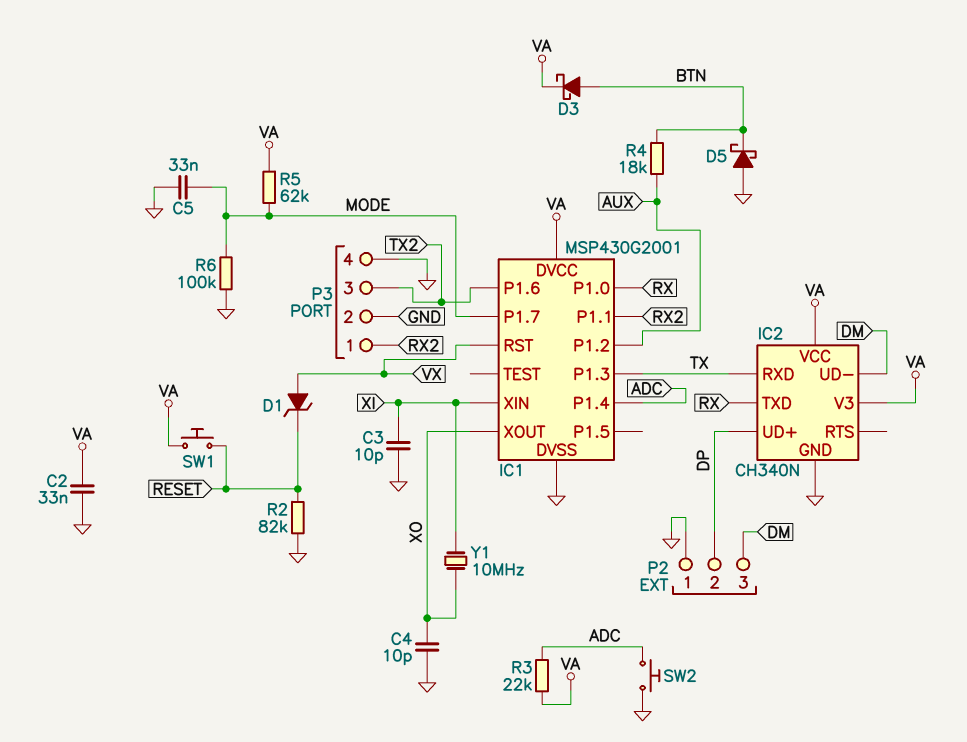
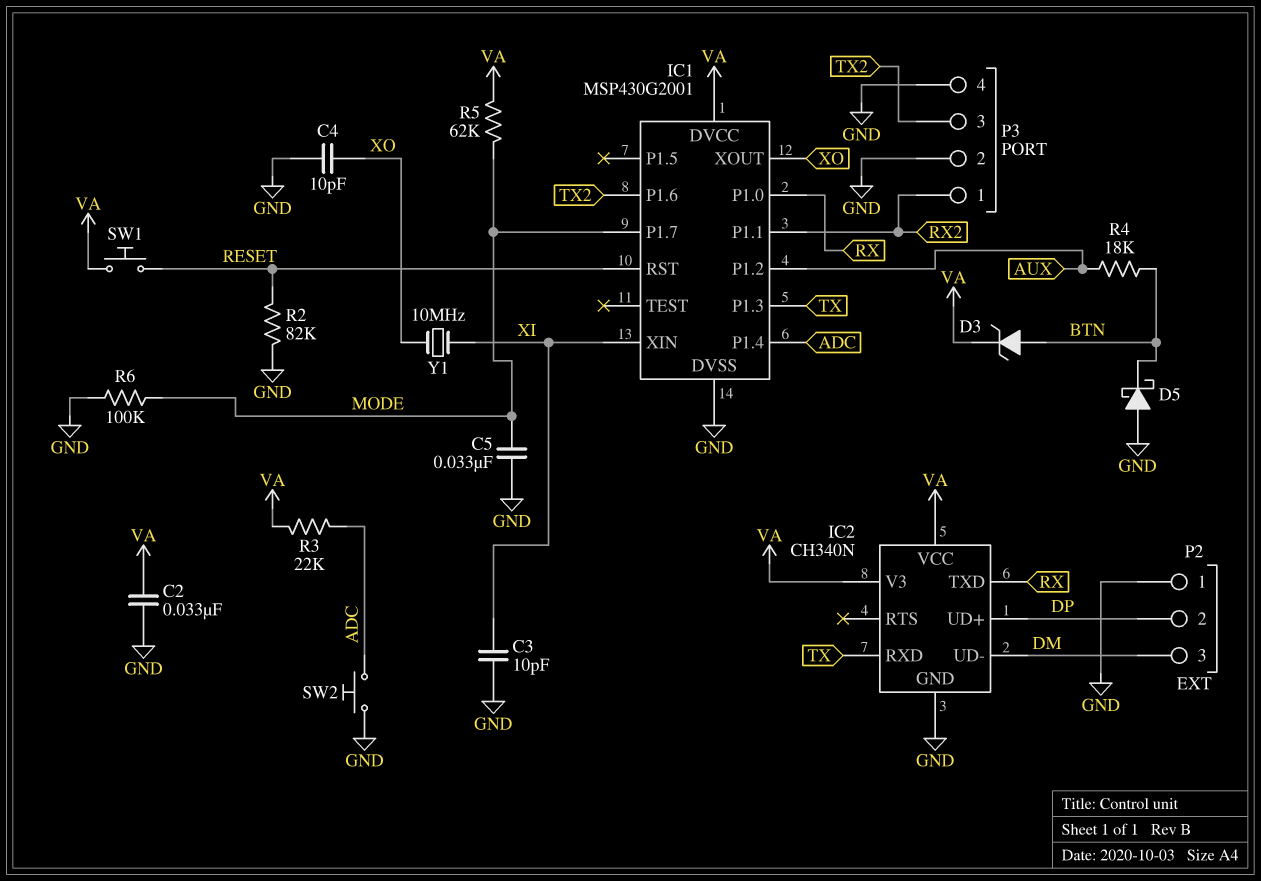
D1: zener (A VX, K RESET) -> none
D3: schottky (A BTN, K VA) -> zener (A BTN, K VA)
IC1 pin RST: VX -> RESET

